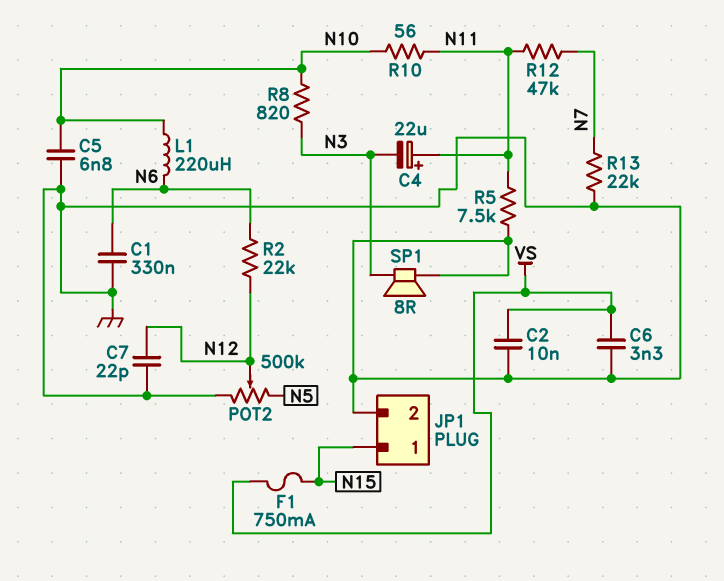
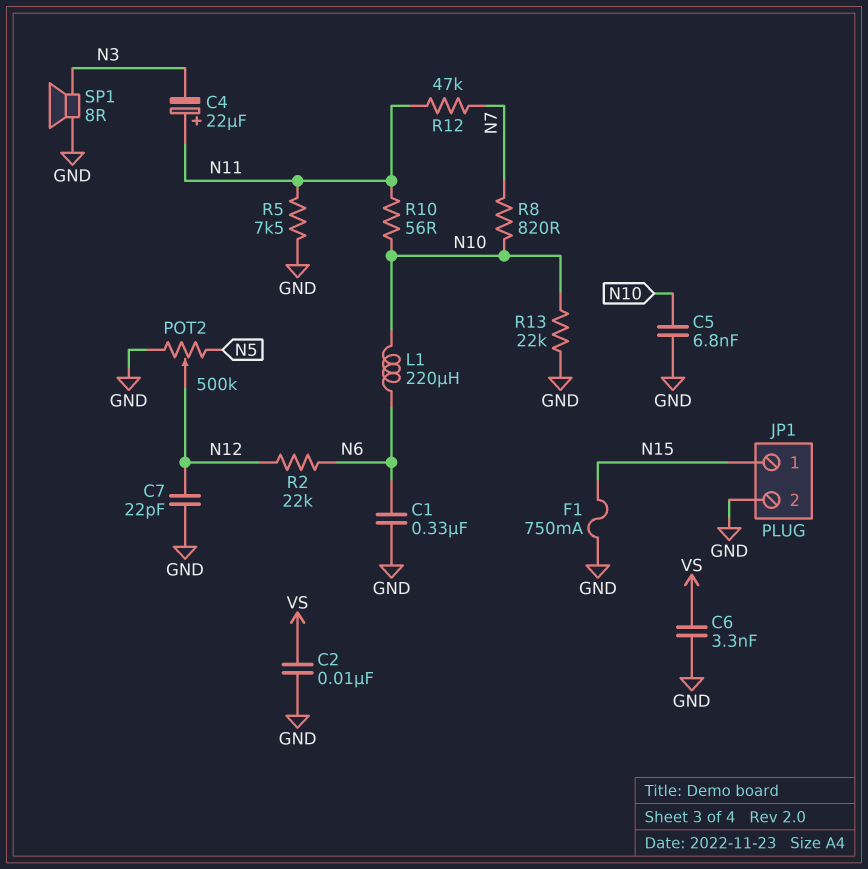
F1: 750mA (N15, VS) -> 750mA (GND, N15)
R8: 820 (N3, N10) -> 820 (N7, N10)
R13: 22k (GND, N7) -> 22k (GND, N10)

